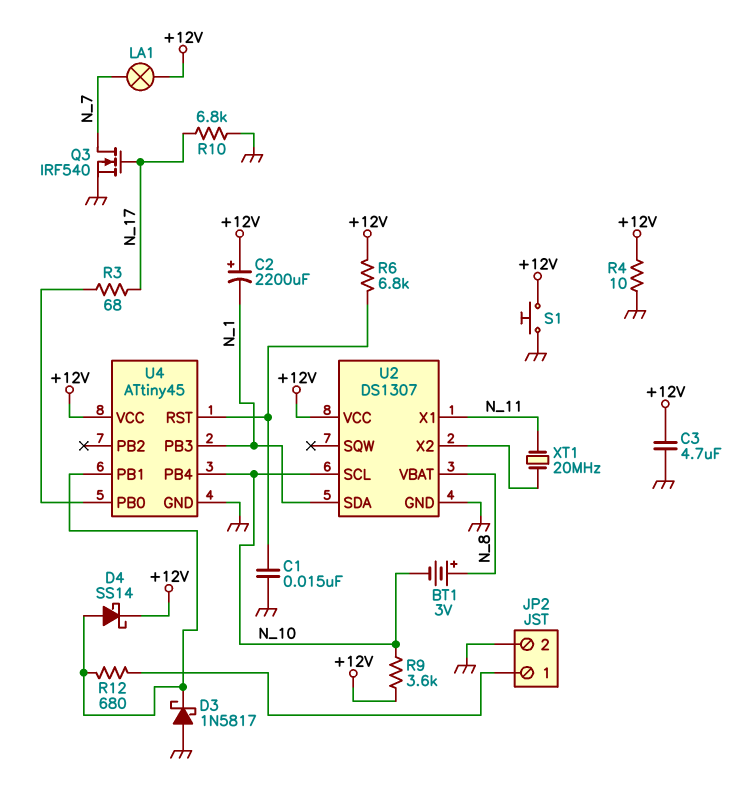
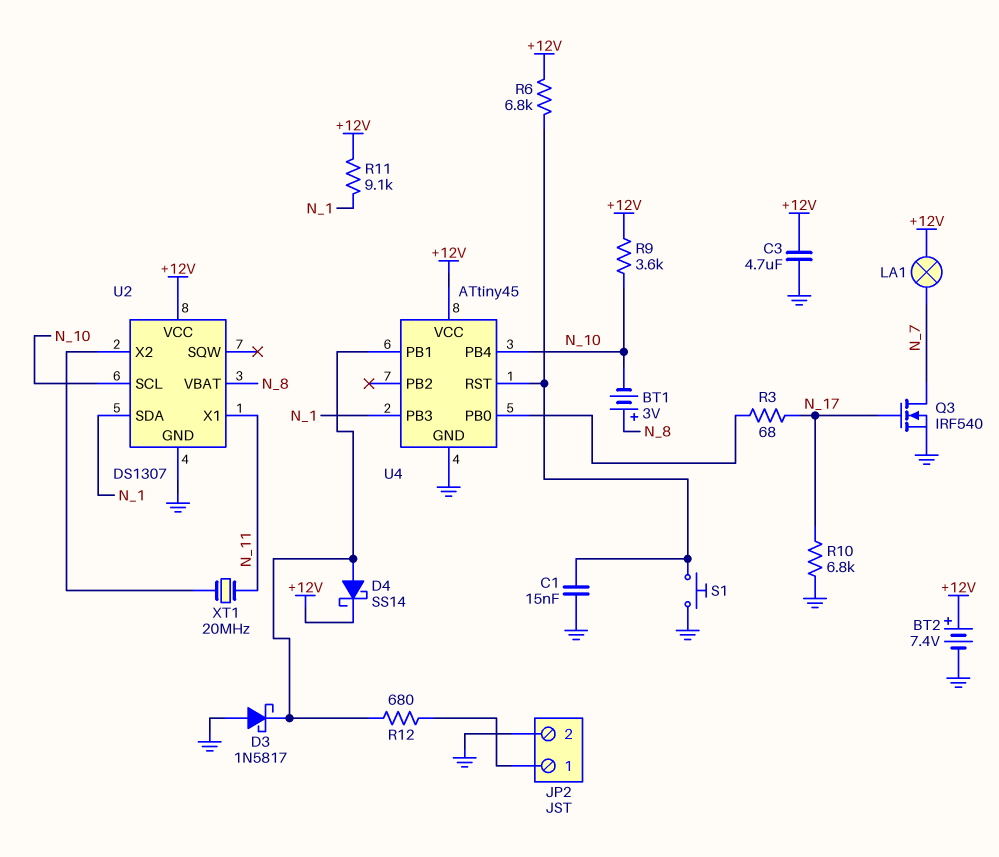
BT2: none -> 7.4V (plus +12V, minus GND)
C2: 2200uF (plus +12V, minus N_1) -> none
R4: 10 (+12V, GND) -> none
R11: none -> 9.1k (+12V, N_1)
S1: button (+12V, GND) -> button (GND, U4/RST)

